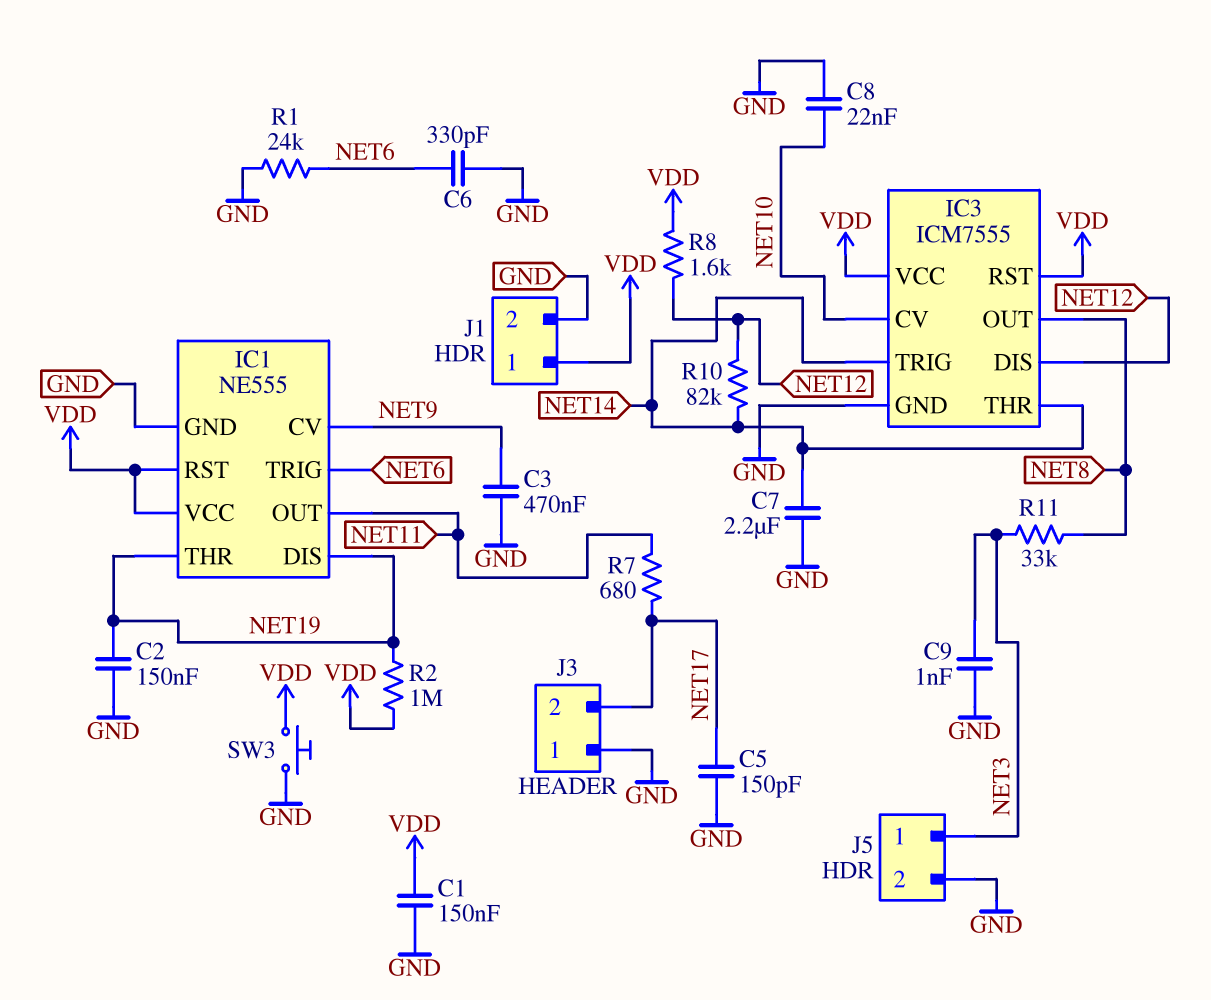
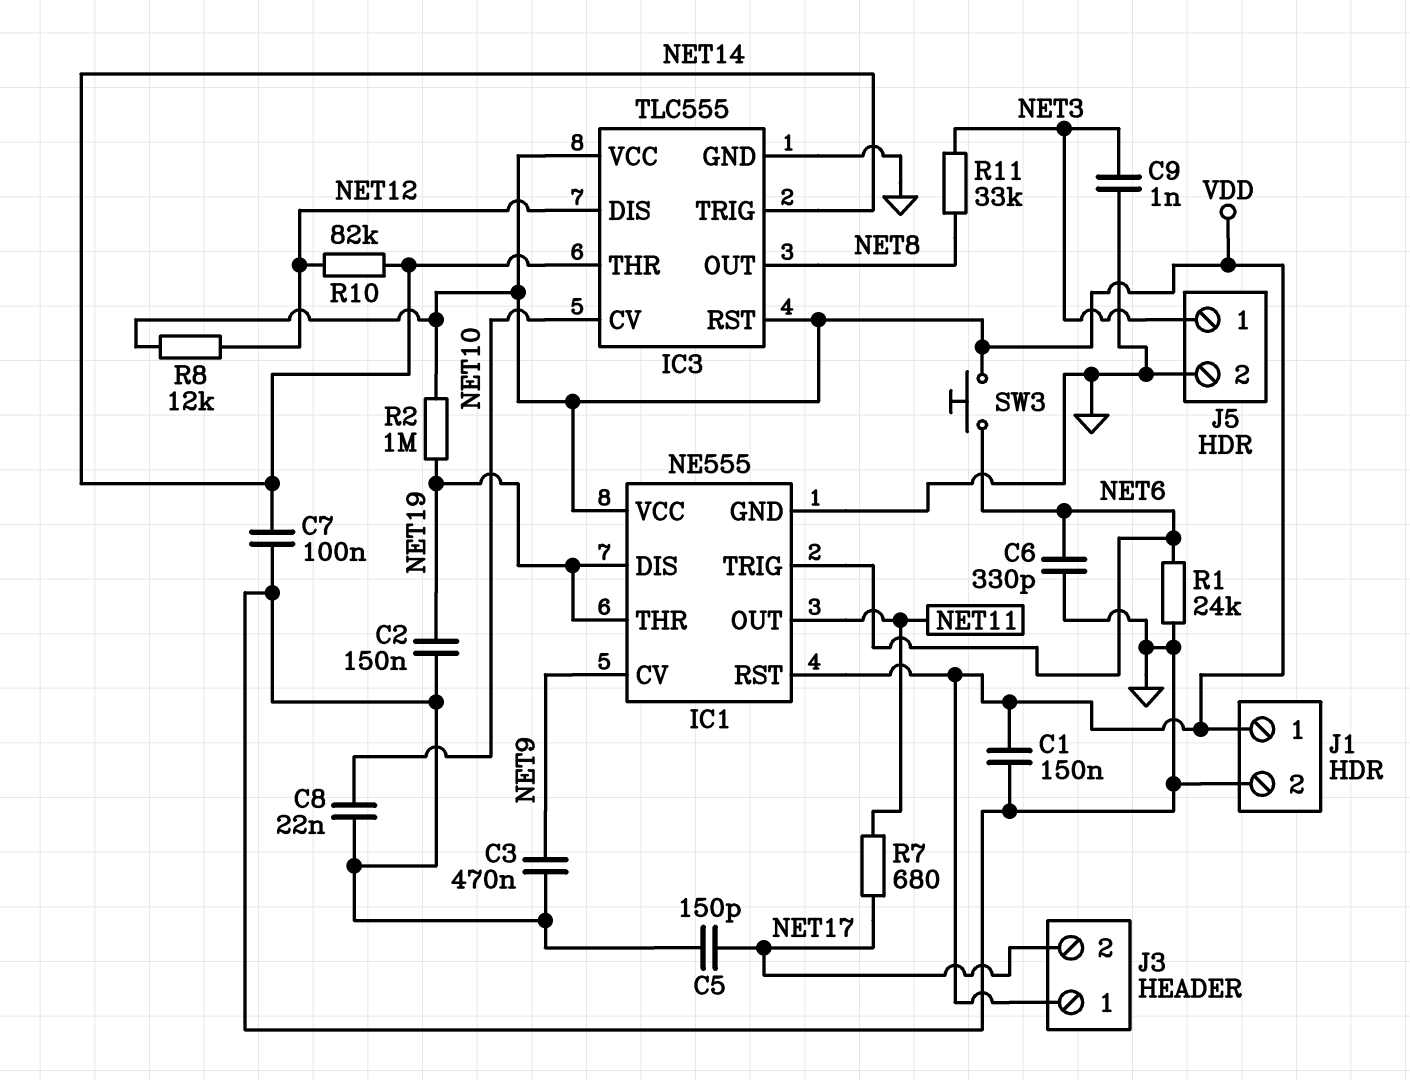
C7: 2.2uF (GND, NET14) -> 100nF (GND, NET14)
IC3: ICM7555 -> TLC555
J3 pin 1: GND -> VDD
R8: 1.6k (NET12, VDD) -> 12k (NET12, VDD)
SW3: button (GND, VDD) -> button (NET6, VDD)

